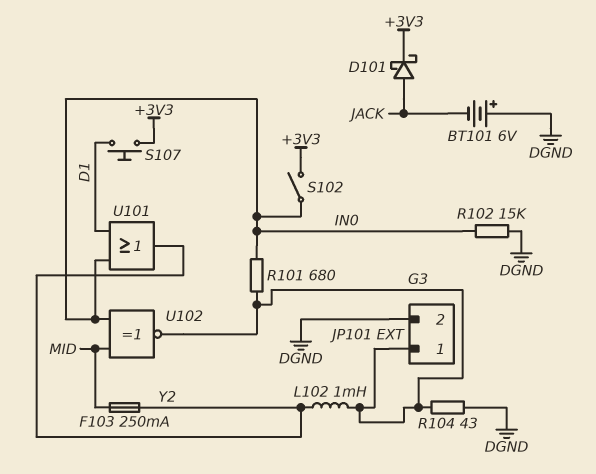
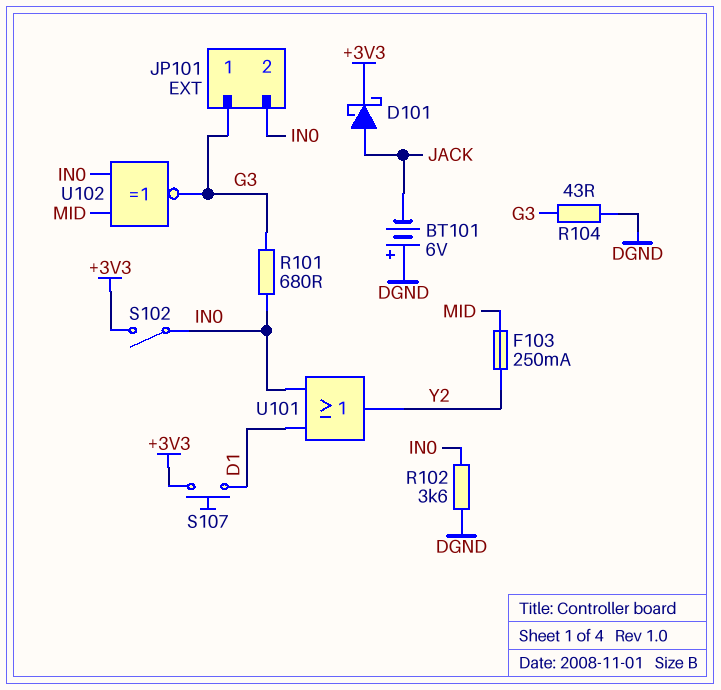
JP101 pin 2: DGND -> IN0
L102: 1mH (G3, Y2) -> none
R102: 15k (DGND, IN0) -> 3.6k (DGND, IN0)

